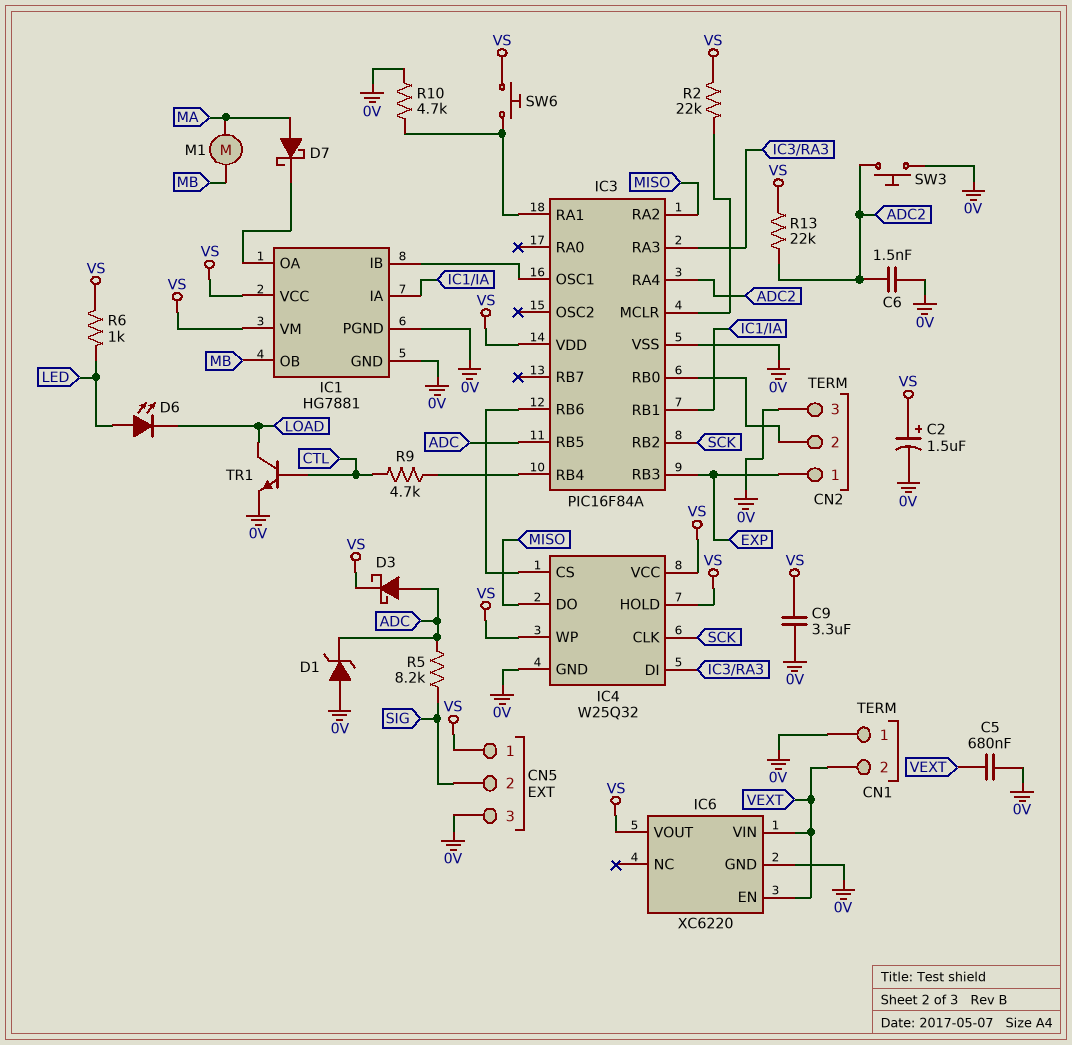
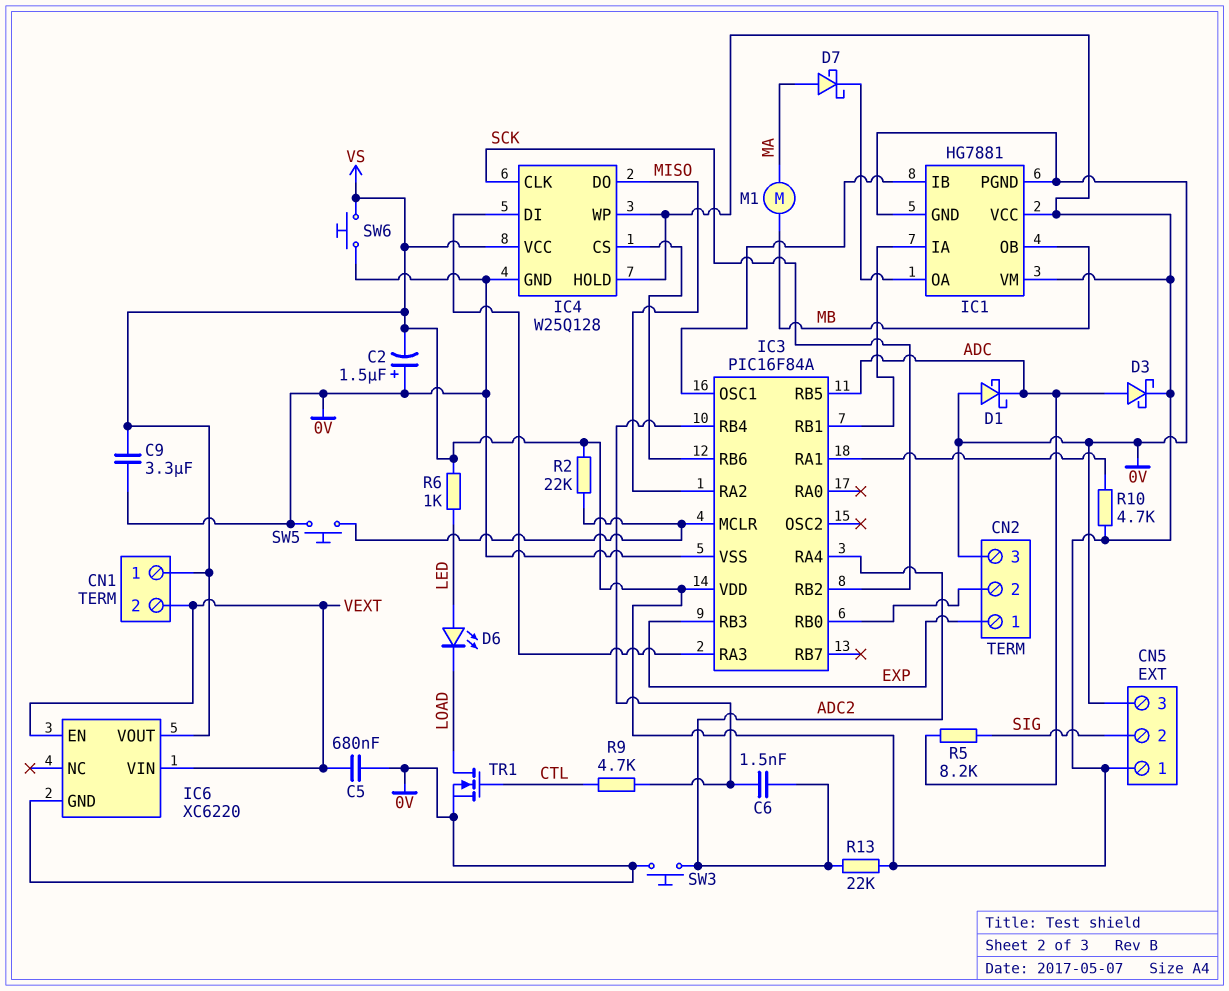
C2: 1.5uF (plus VS, minus 0V) -> 1.5uF (plus 0V, minus VS)
C6: 1.5nF (0V, ADC2) -> 1.5nF (ADC2, IC3/RB4)
CN1 pin 1: 0V -> VS
D1: zener (A 0V, K ADC) -> schottky (A 0V, K ADC)
IC4: W25Q32 -> W25Q128
R10: 4.7k (0V, IC3/RA1) -> 4.7k (IC3/RA1, VS)
SW5: none -> button (0V, IC3/MCLR)
SW6: button (IC3/RA1, VS) -> button (0V, VS)
TR1: NPN (B CTL, C LOAD, E 0V) -> NMOS (G CTL, D LOAD, S 0V)

